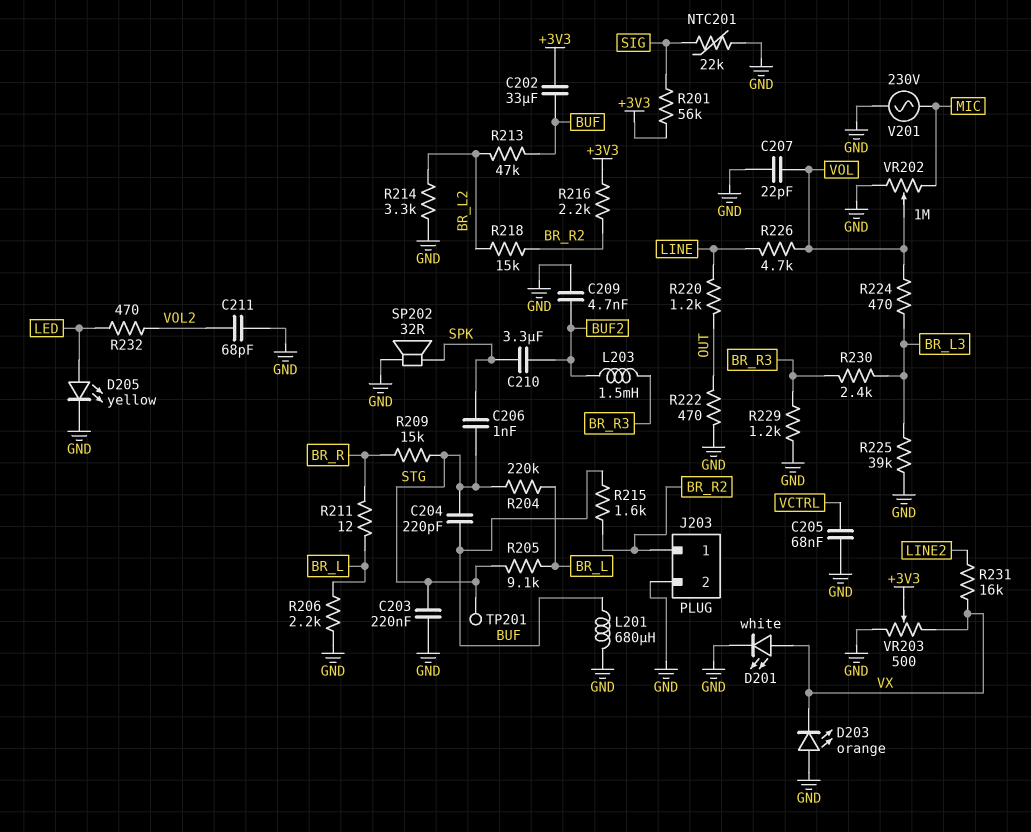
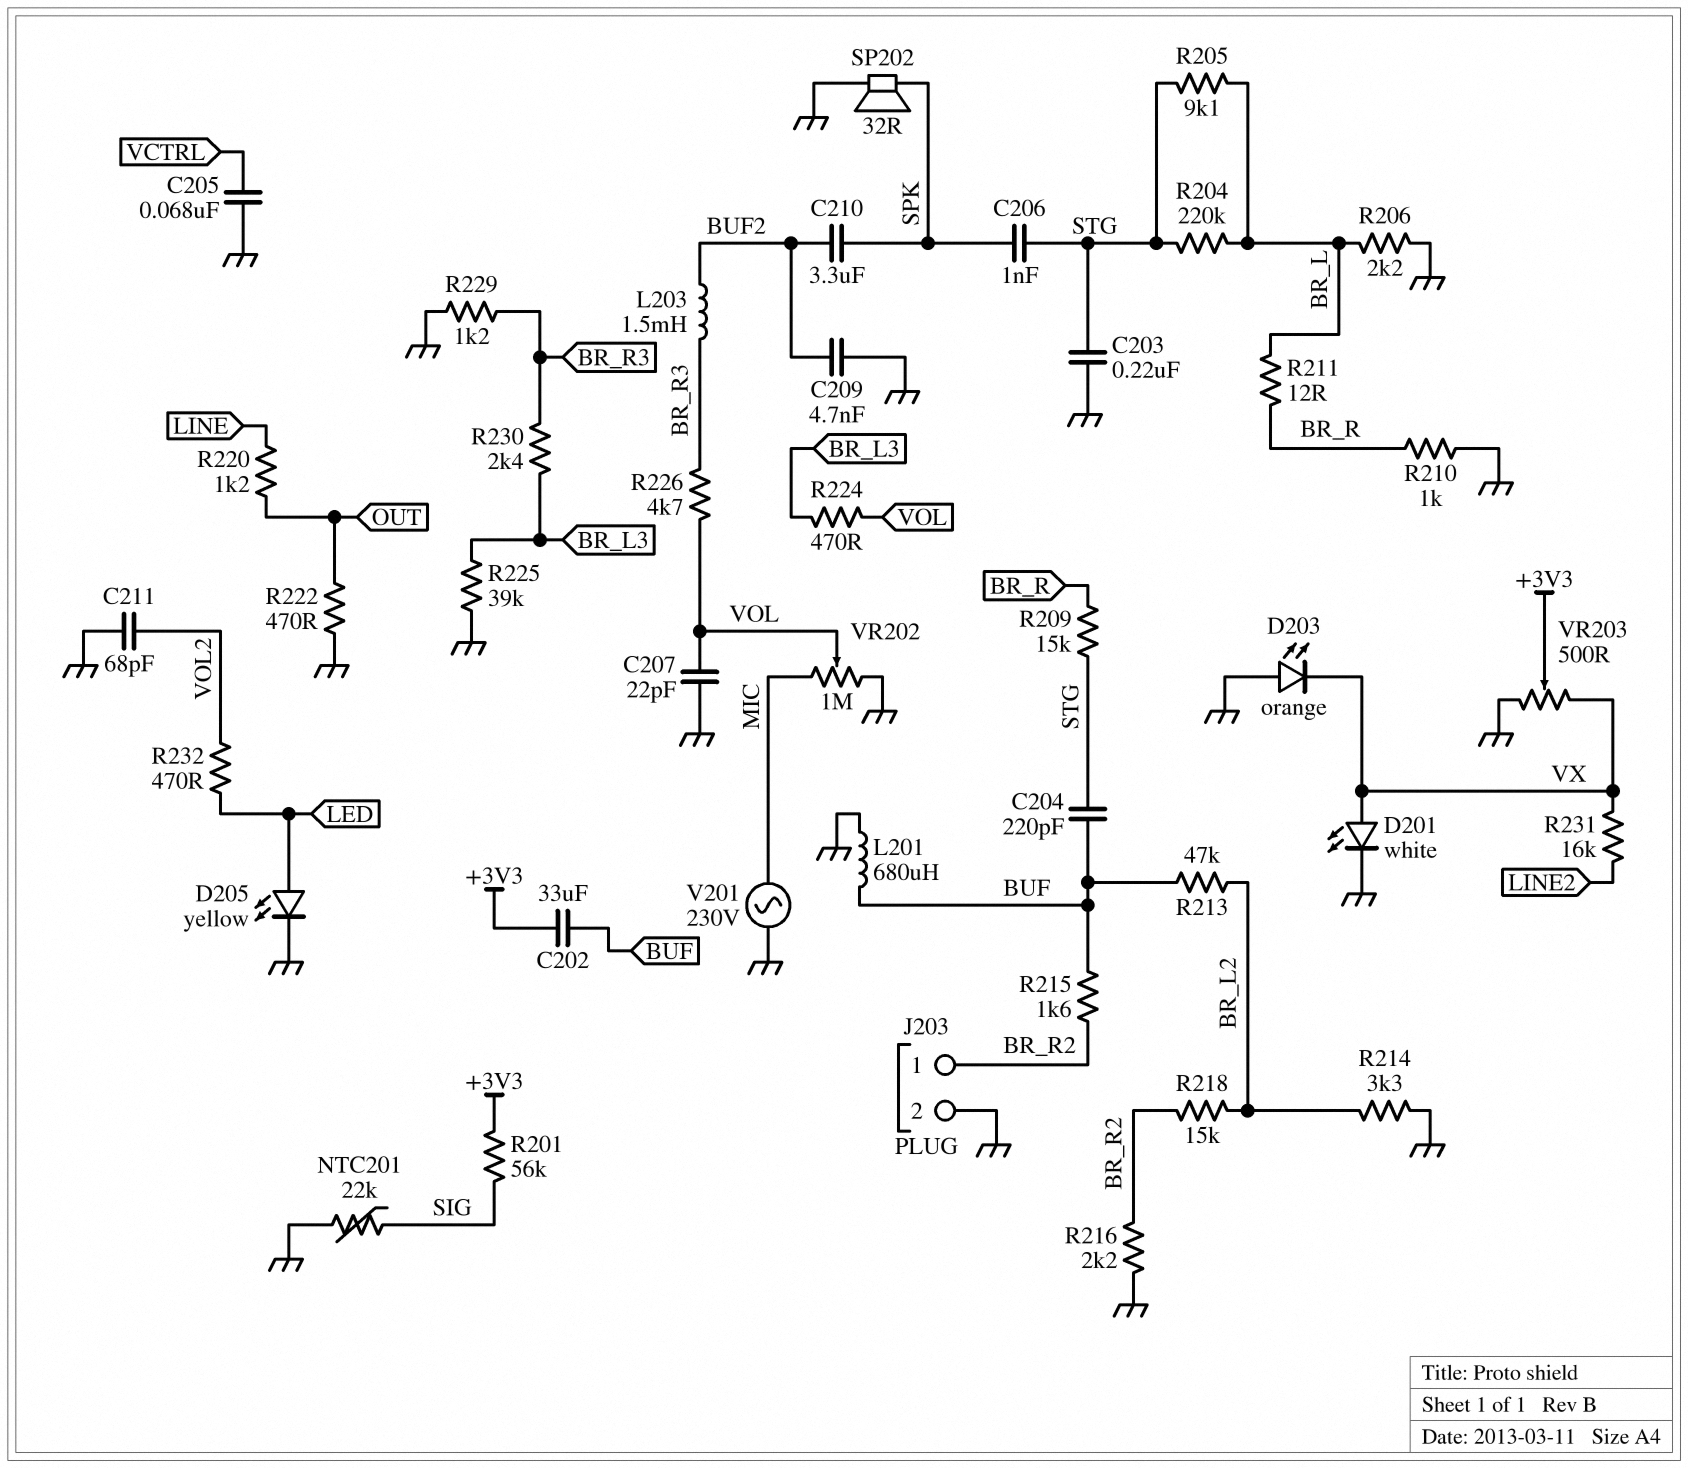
R210: none -> 1k (BR_R, GND)
R216: 2.2k (+3V3, BR_R2) -> 2.2k (BR_R2, GND)
R226: 4.7k (LINE, VOL) -> 4.7k (BR_R3, VOL)
TP201: test point (STG) -> none

